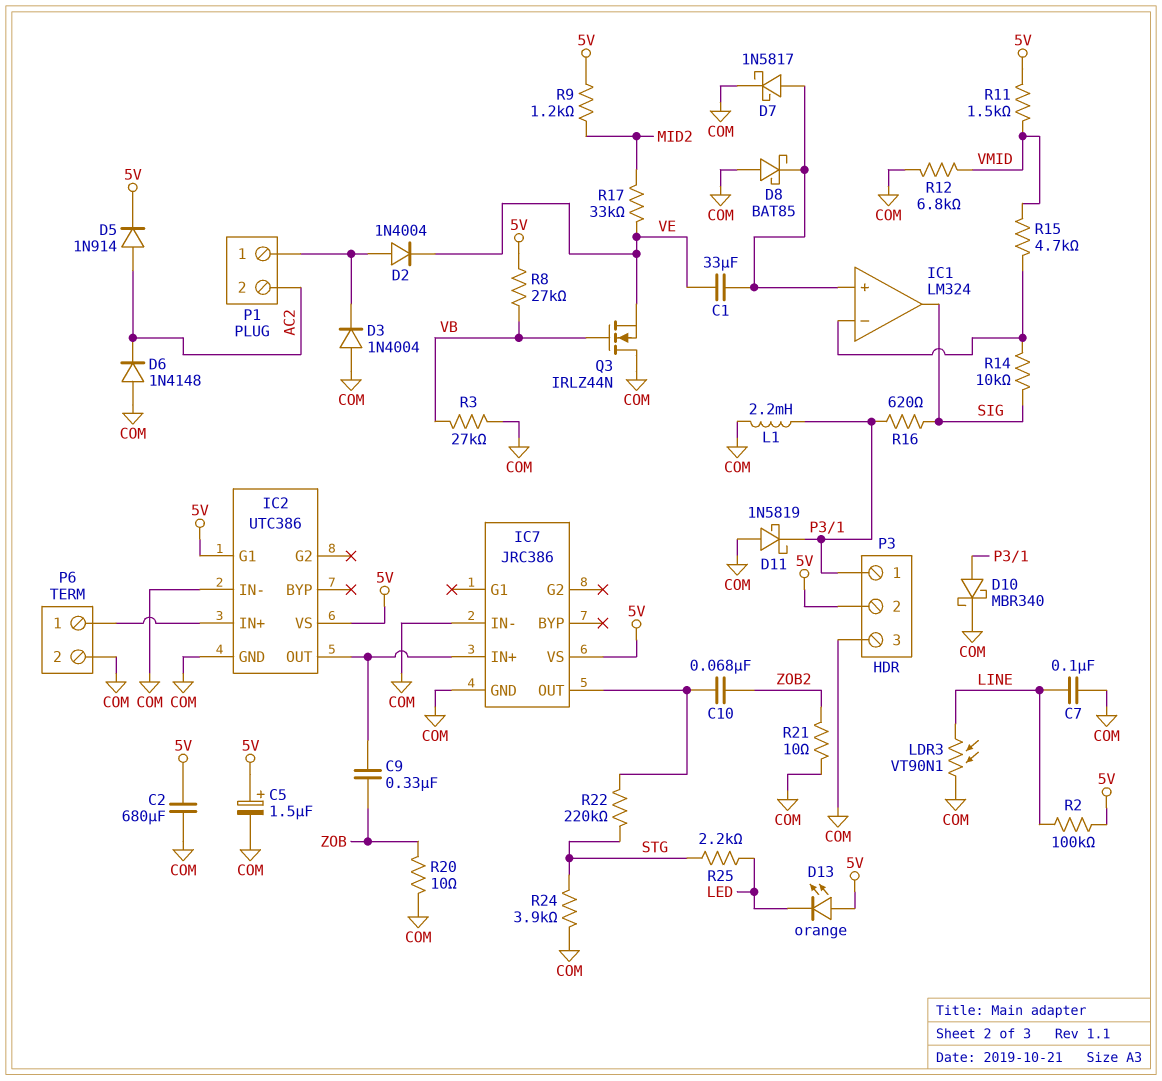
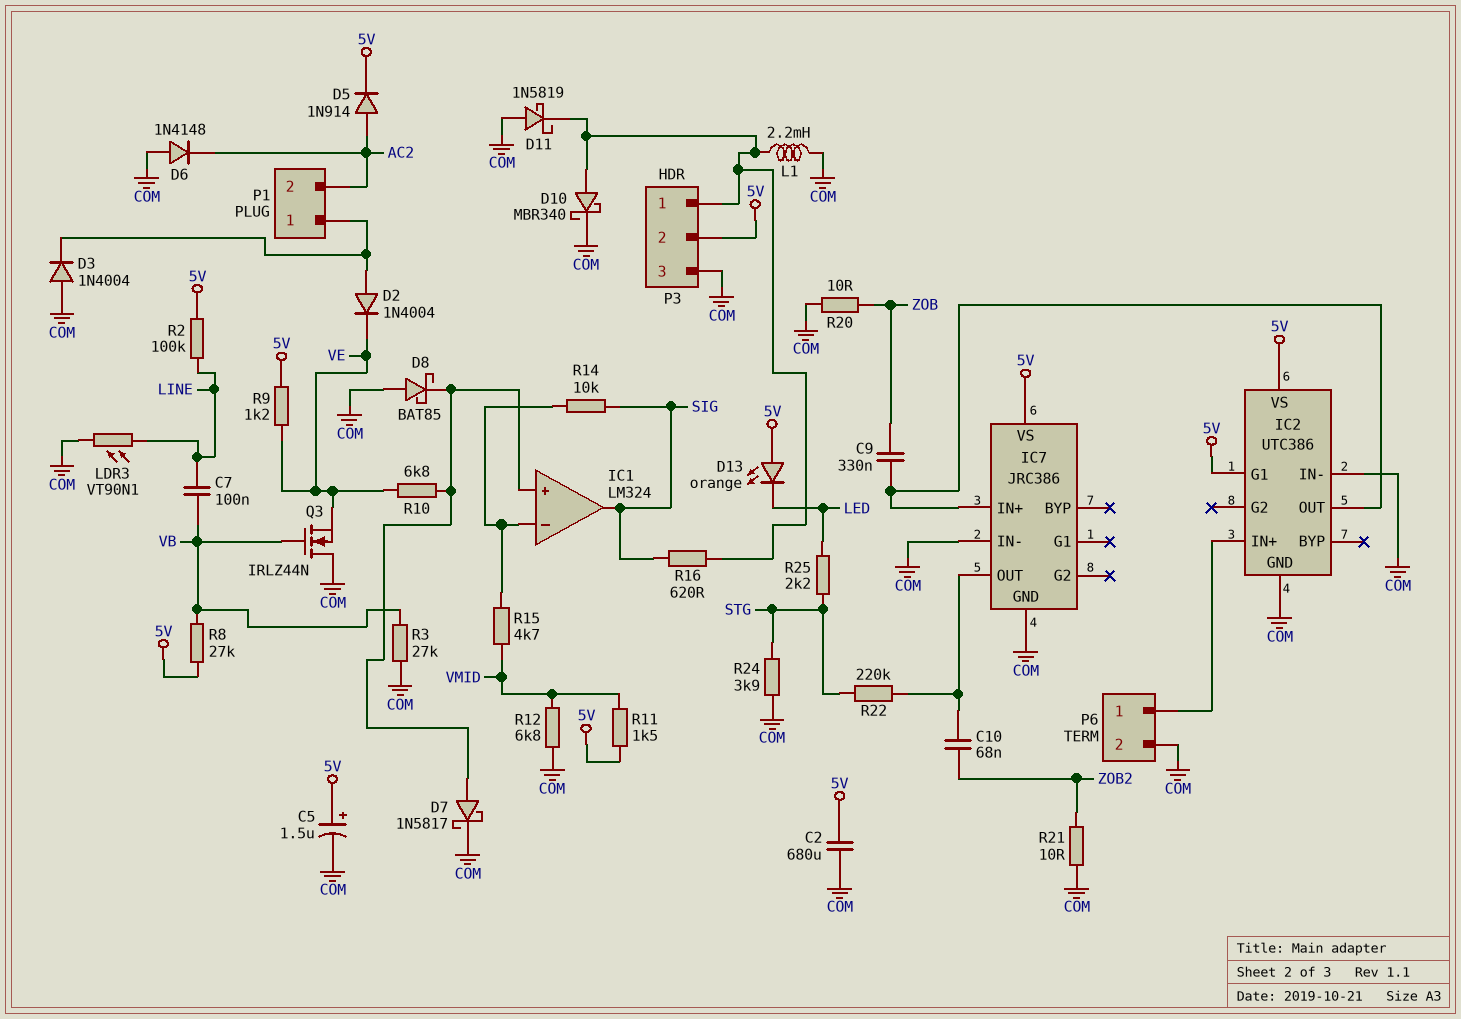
C1: 33uF (IC1/in+, VE) -> none
C7: 100nF (COM, LINE) -> 100nF (LINE, VB)
R9: 1.2k (5V, MID2) -> 1.2k (5V, VE)
R10: none -> 6.8k (IC1/in+, VE)
R17: 33k (MID2, VE) -> none

